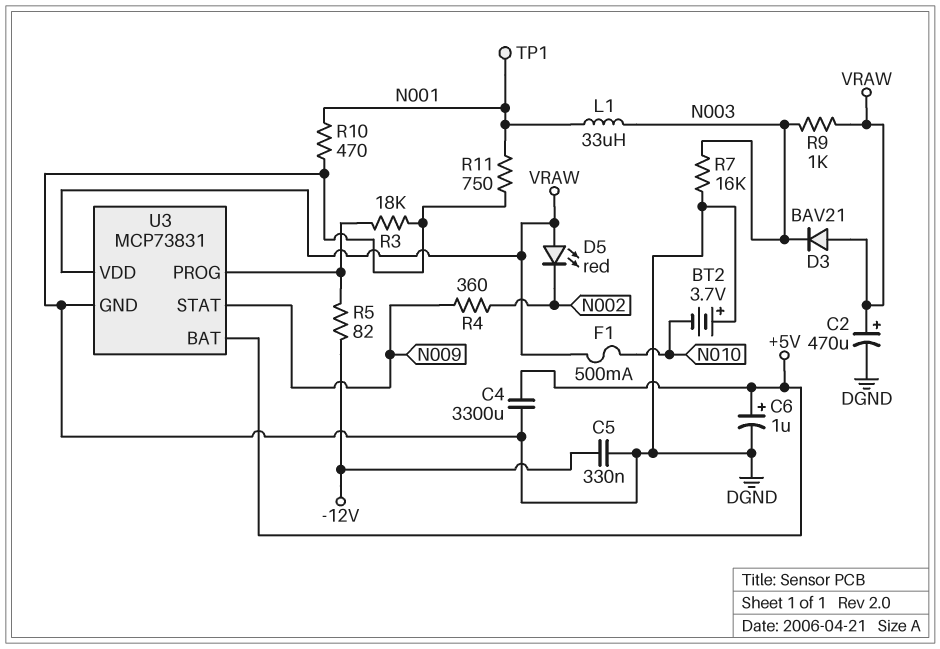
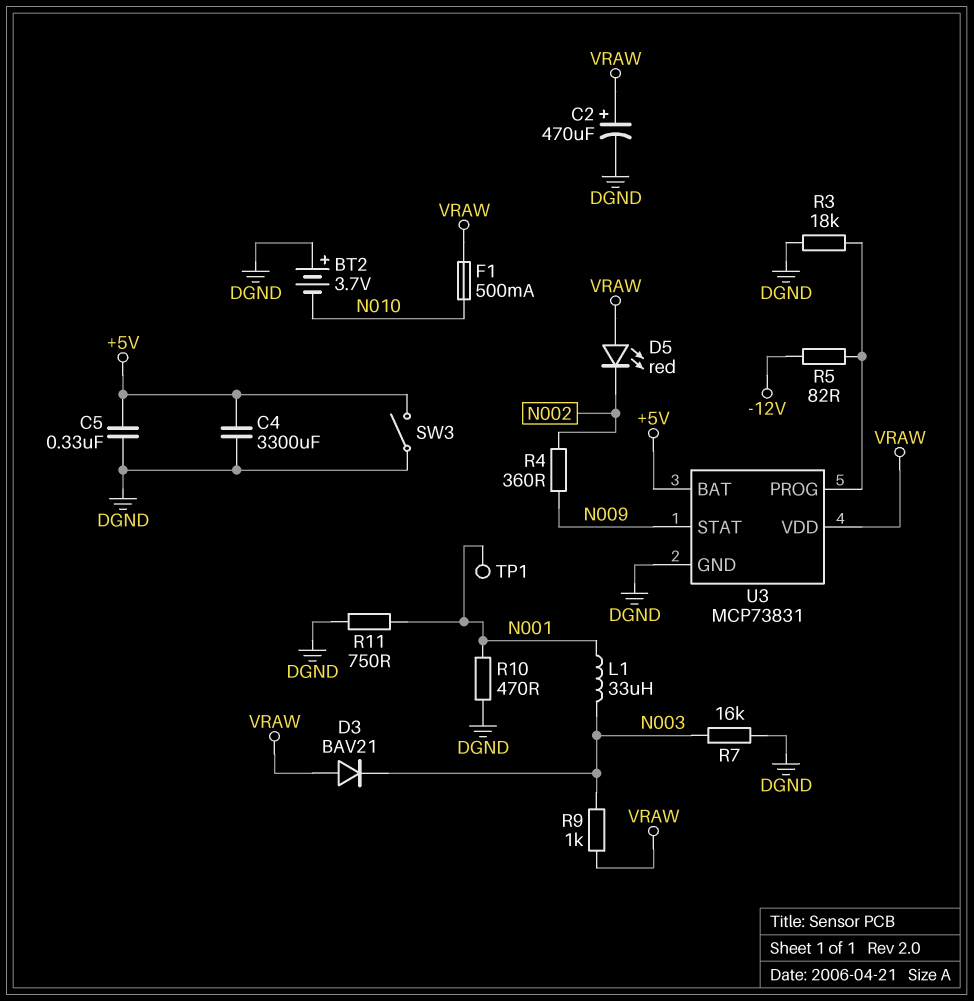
C5: 330nF (-12V, DGND) -> 330nF (+5V, DGND)
C6: 1uF (plus +5V, minus DGND) -> none
SW3: none -> switch (+5V, DGND)

